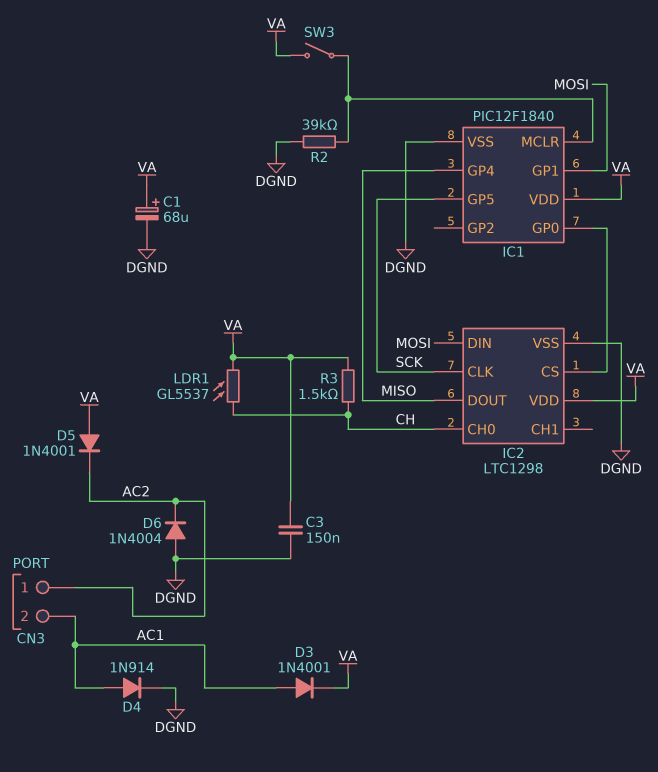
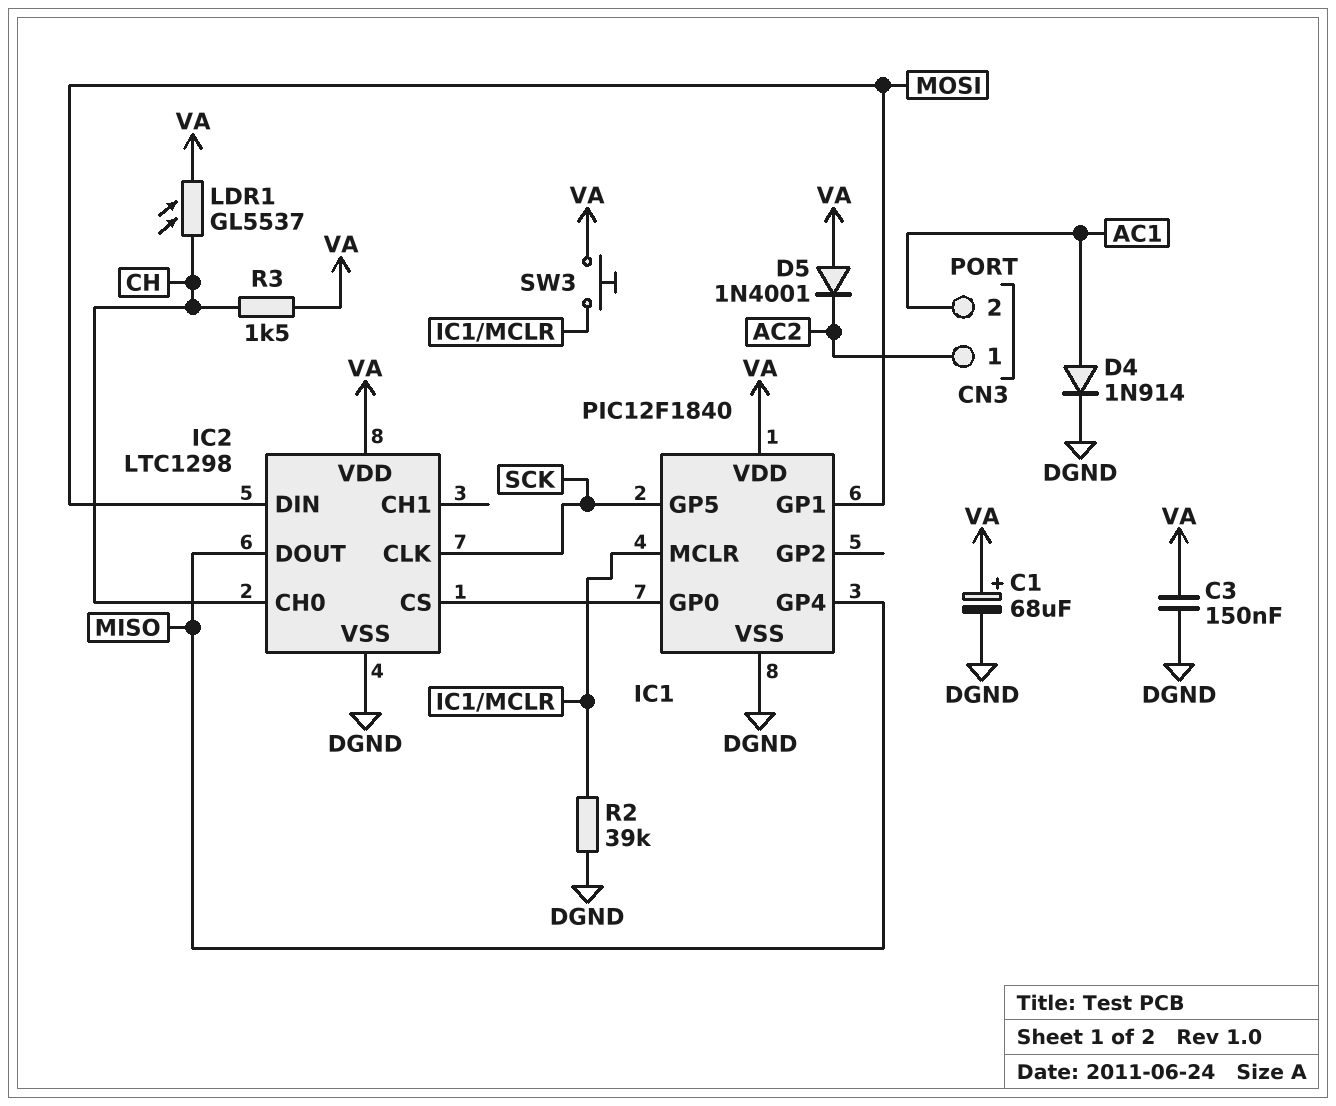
D3: diode 1N4001 (A AC1, K VA) -> none
D6: diode 1N4004 (A DGND, K AC2) -> none
SW3: switch (IC1/MCLR, VA) -> button (IC1/MCLR, VA)

